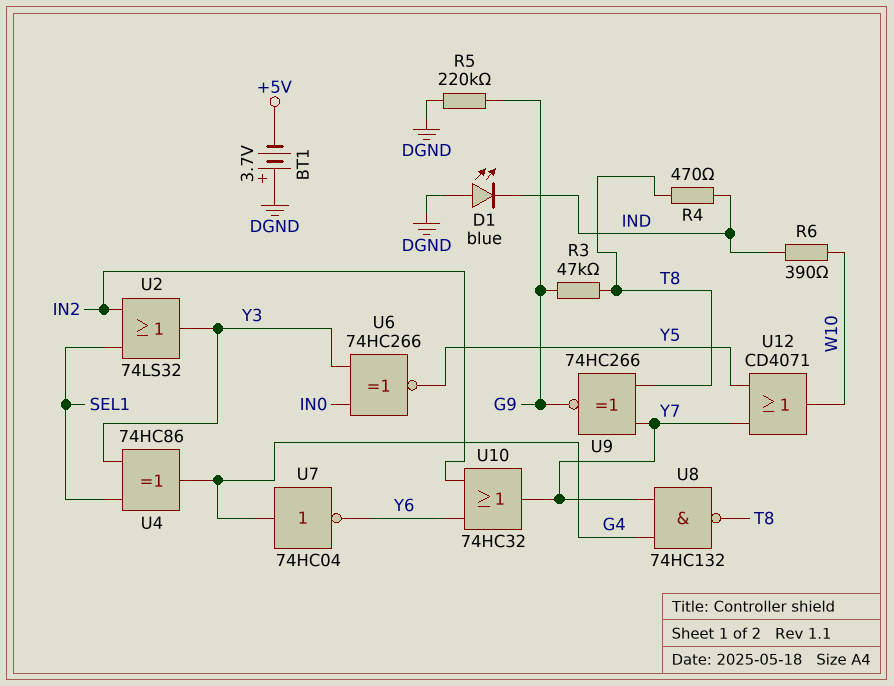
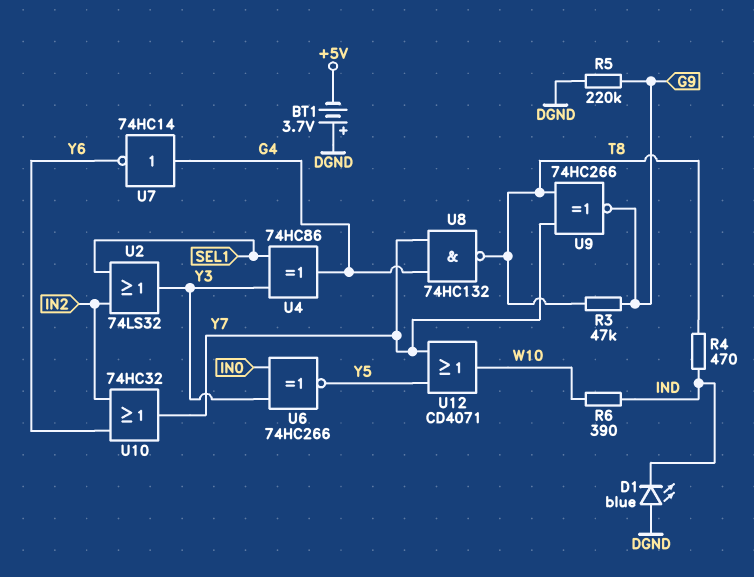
U7: NOT 74HC04 (in G4, out Y6) -> NOT 74HC14 (in G4, out Y6)

